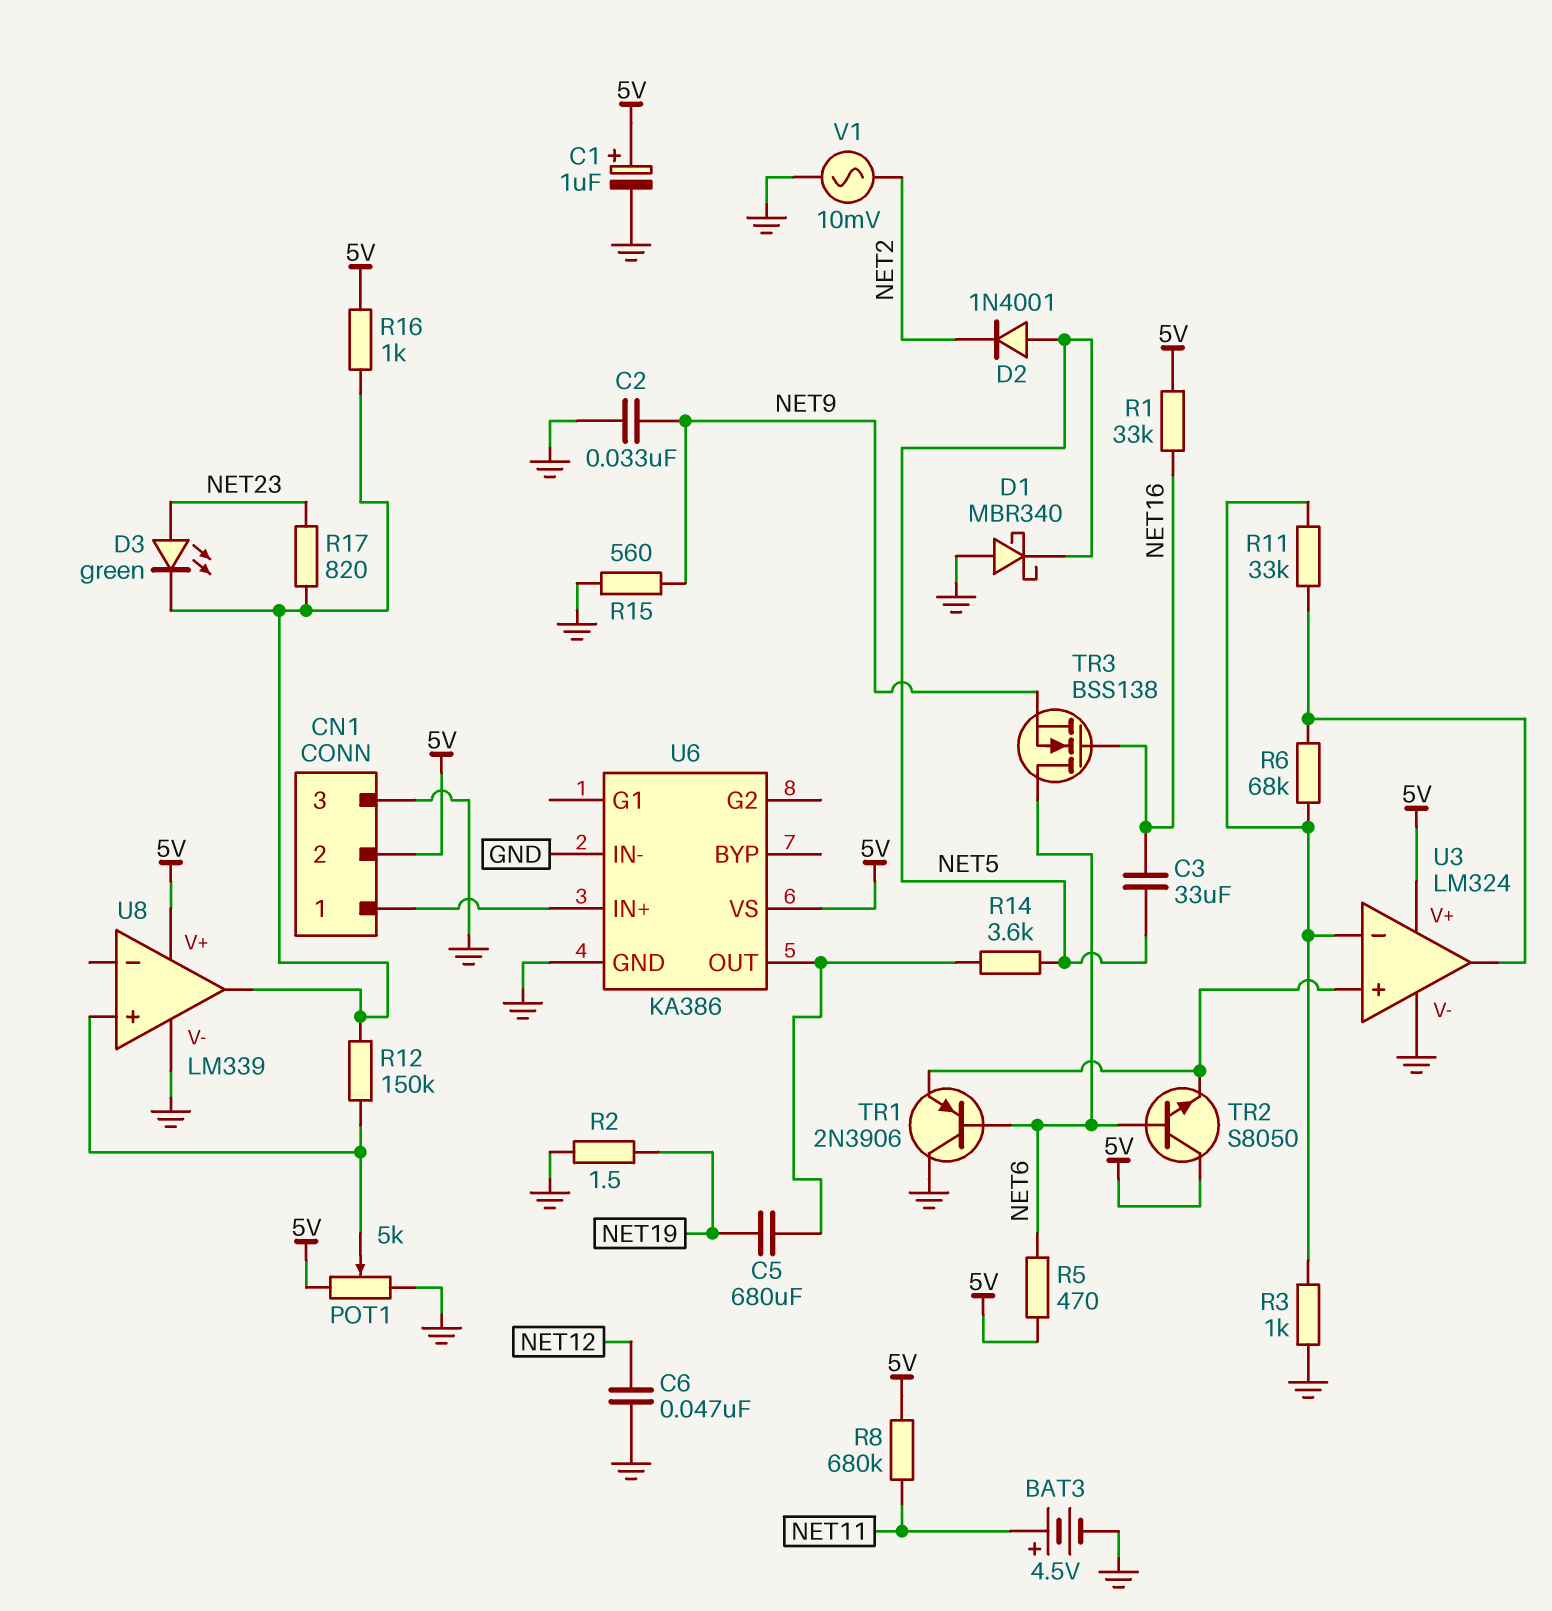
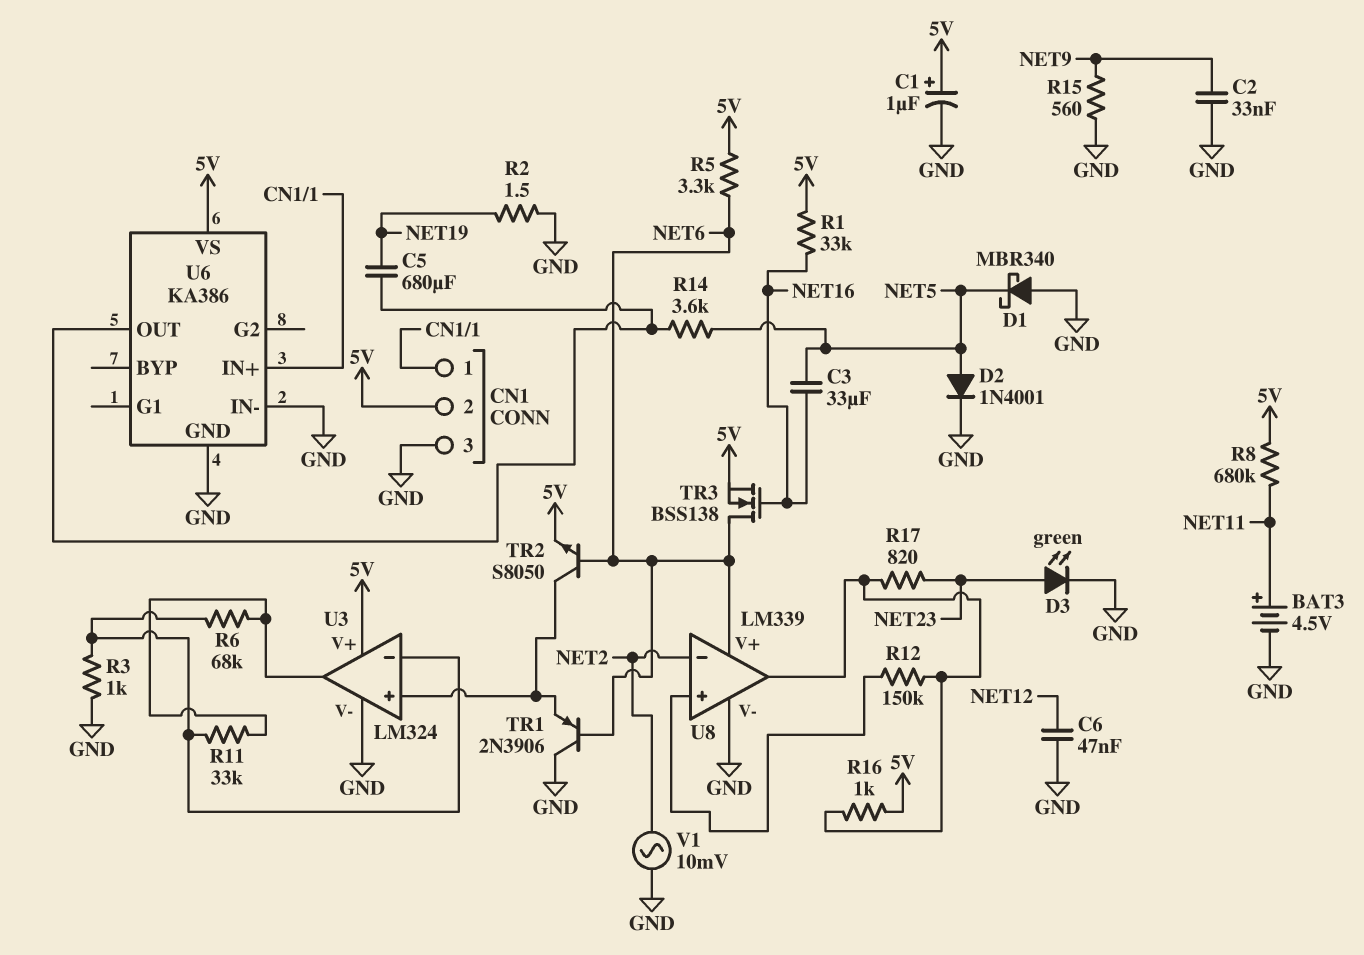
D2: diode 1N4001 (A NET5, K NET2) -> diode 1N4001 (A NET5, K GND)
D3: LED green (A NET23, K U8/out) -> LED green (A NET23, K GND)
POT1: 5k (5V, GND, wiper U8/in+) -> none
R5: 470 (5V, NET6) -> 3.3k (5V, NET6)
TR2: NPN S8050 (B NET6, C 5V, E U3/in+) -> NPN S8050 (B NET6, C U3/in+, E 5V)
TR3: NMOS BSS138 (G NET16, D NET6, S NET9) -> NMOS BSS138 (G NET16, D NET6, S 5V)
U8 pin V+: 5V -> NET6
U8 pin in-: none -> NET2

